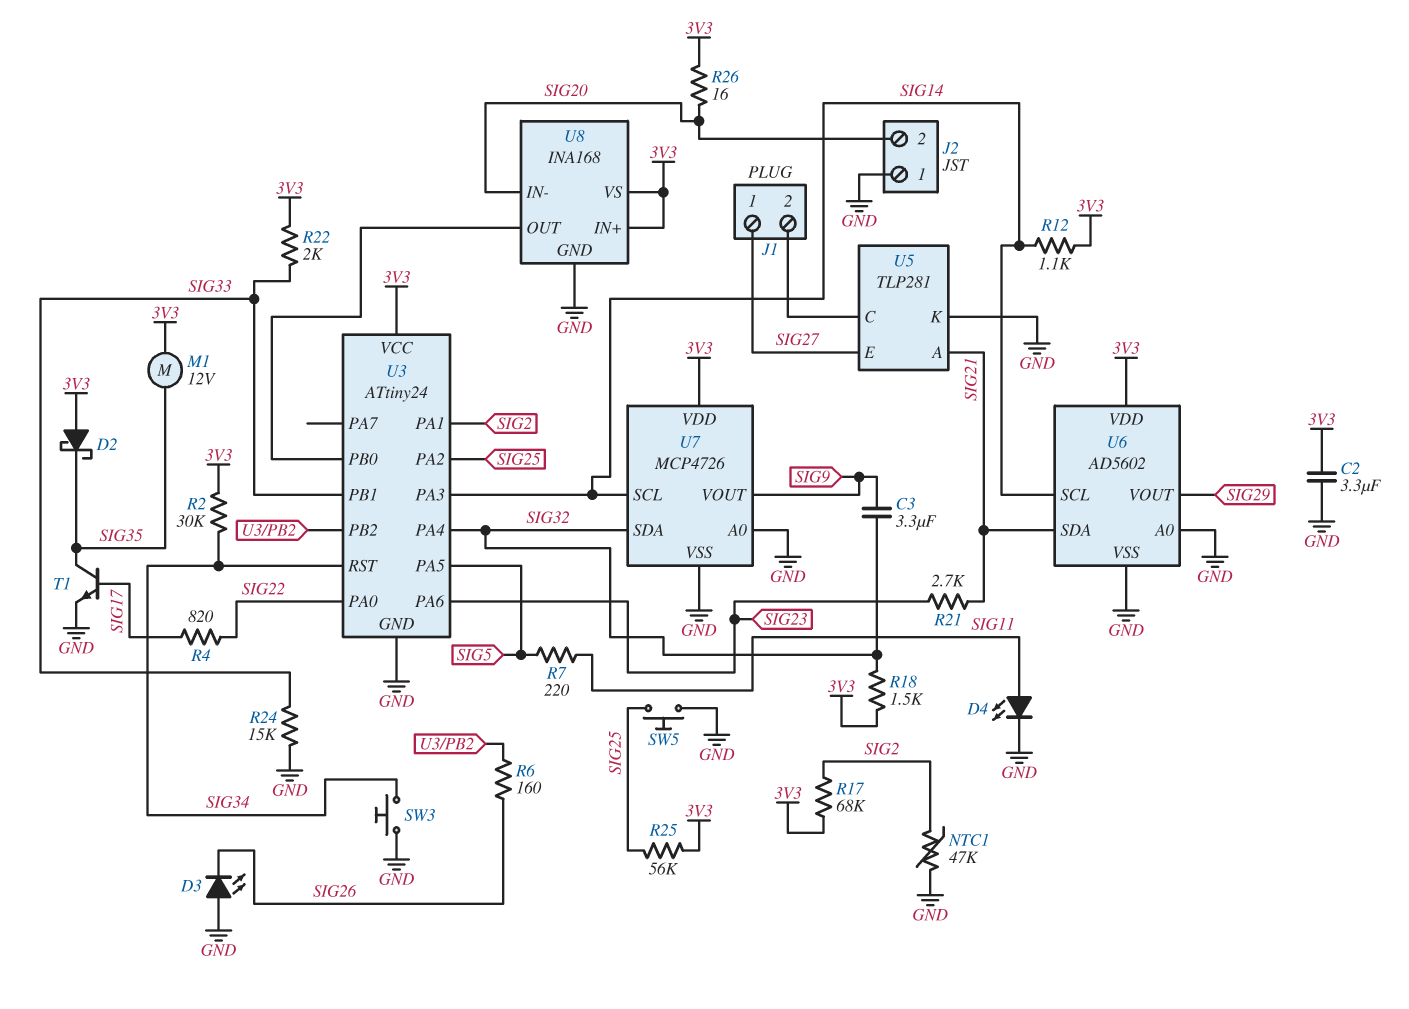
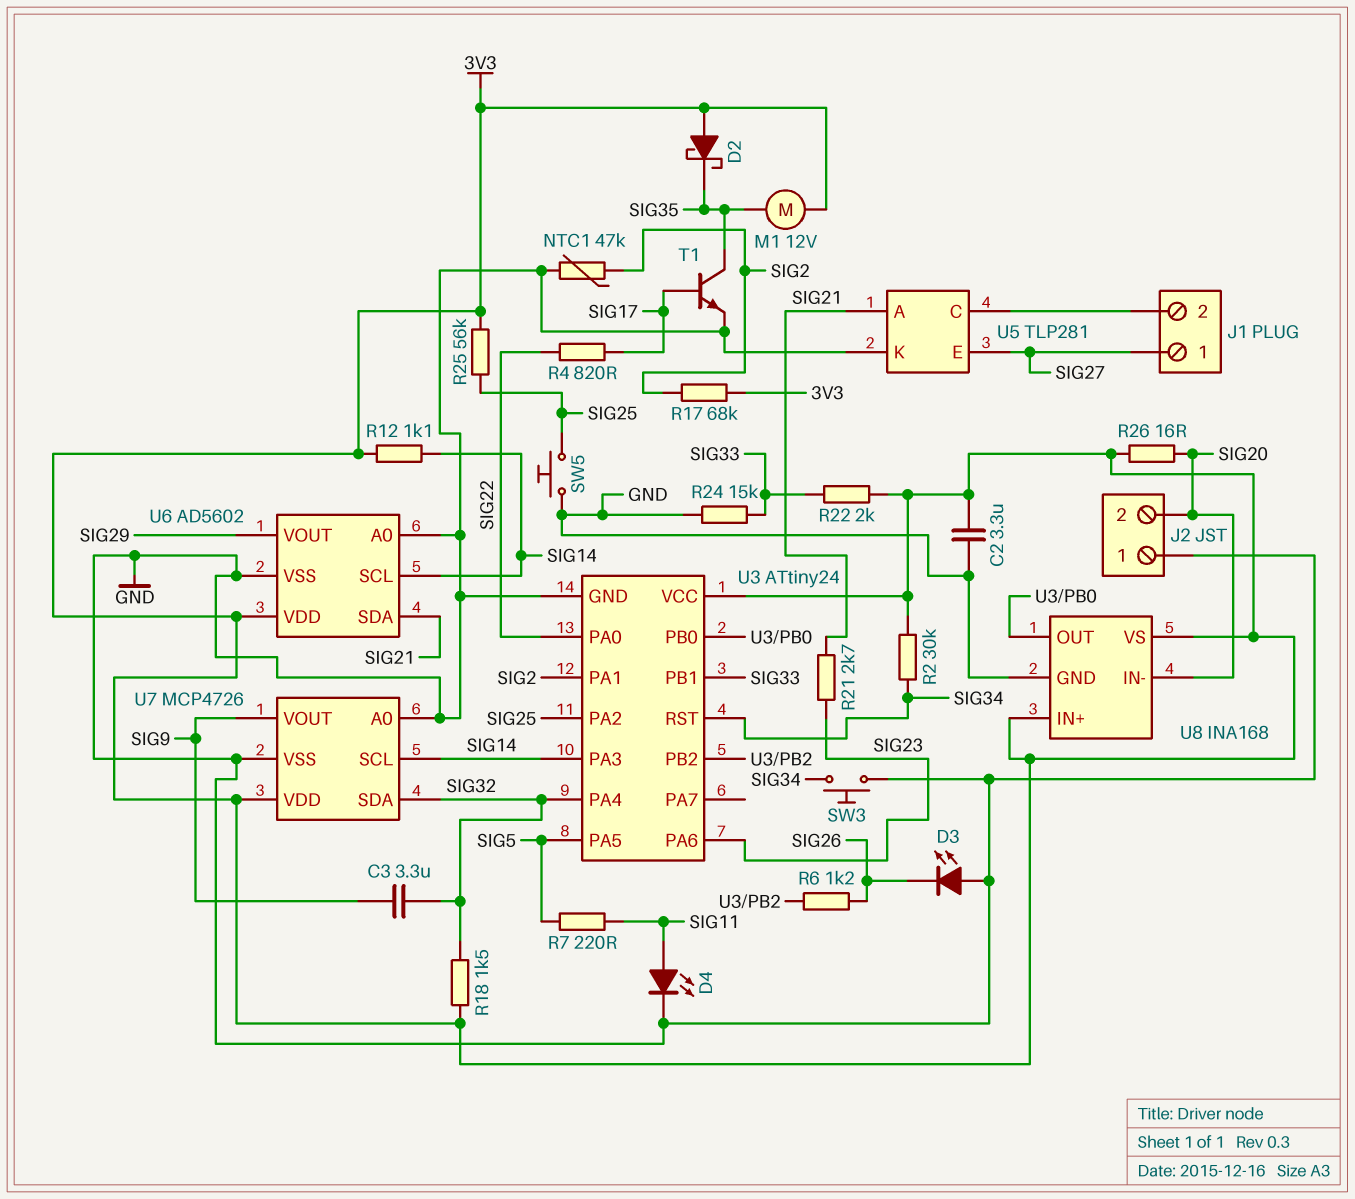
R6: 160 (SIG26, U3/PB2) -> 1.2k (SIG26, U3/PB2)

